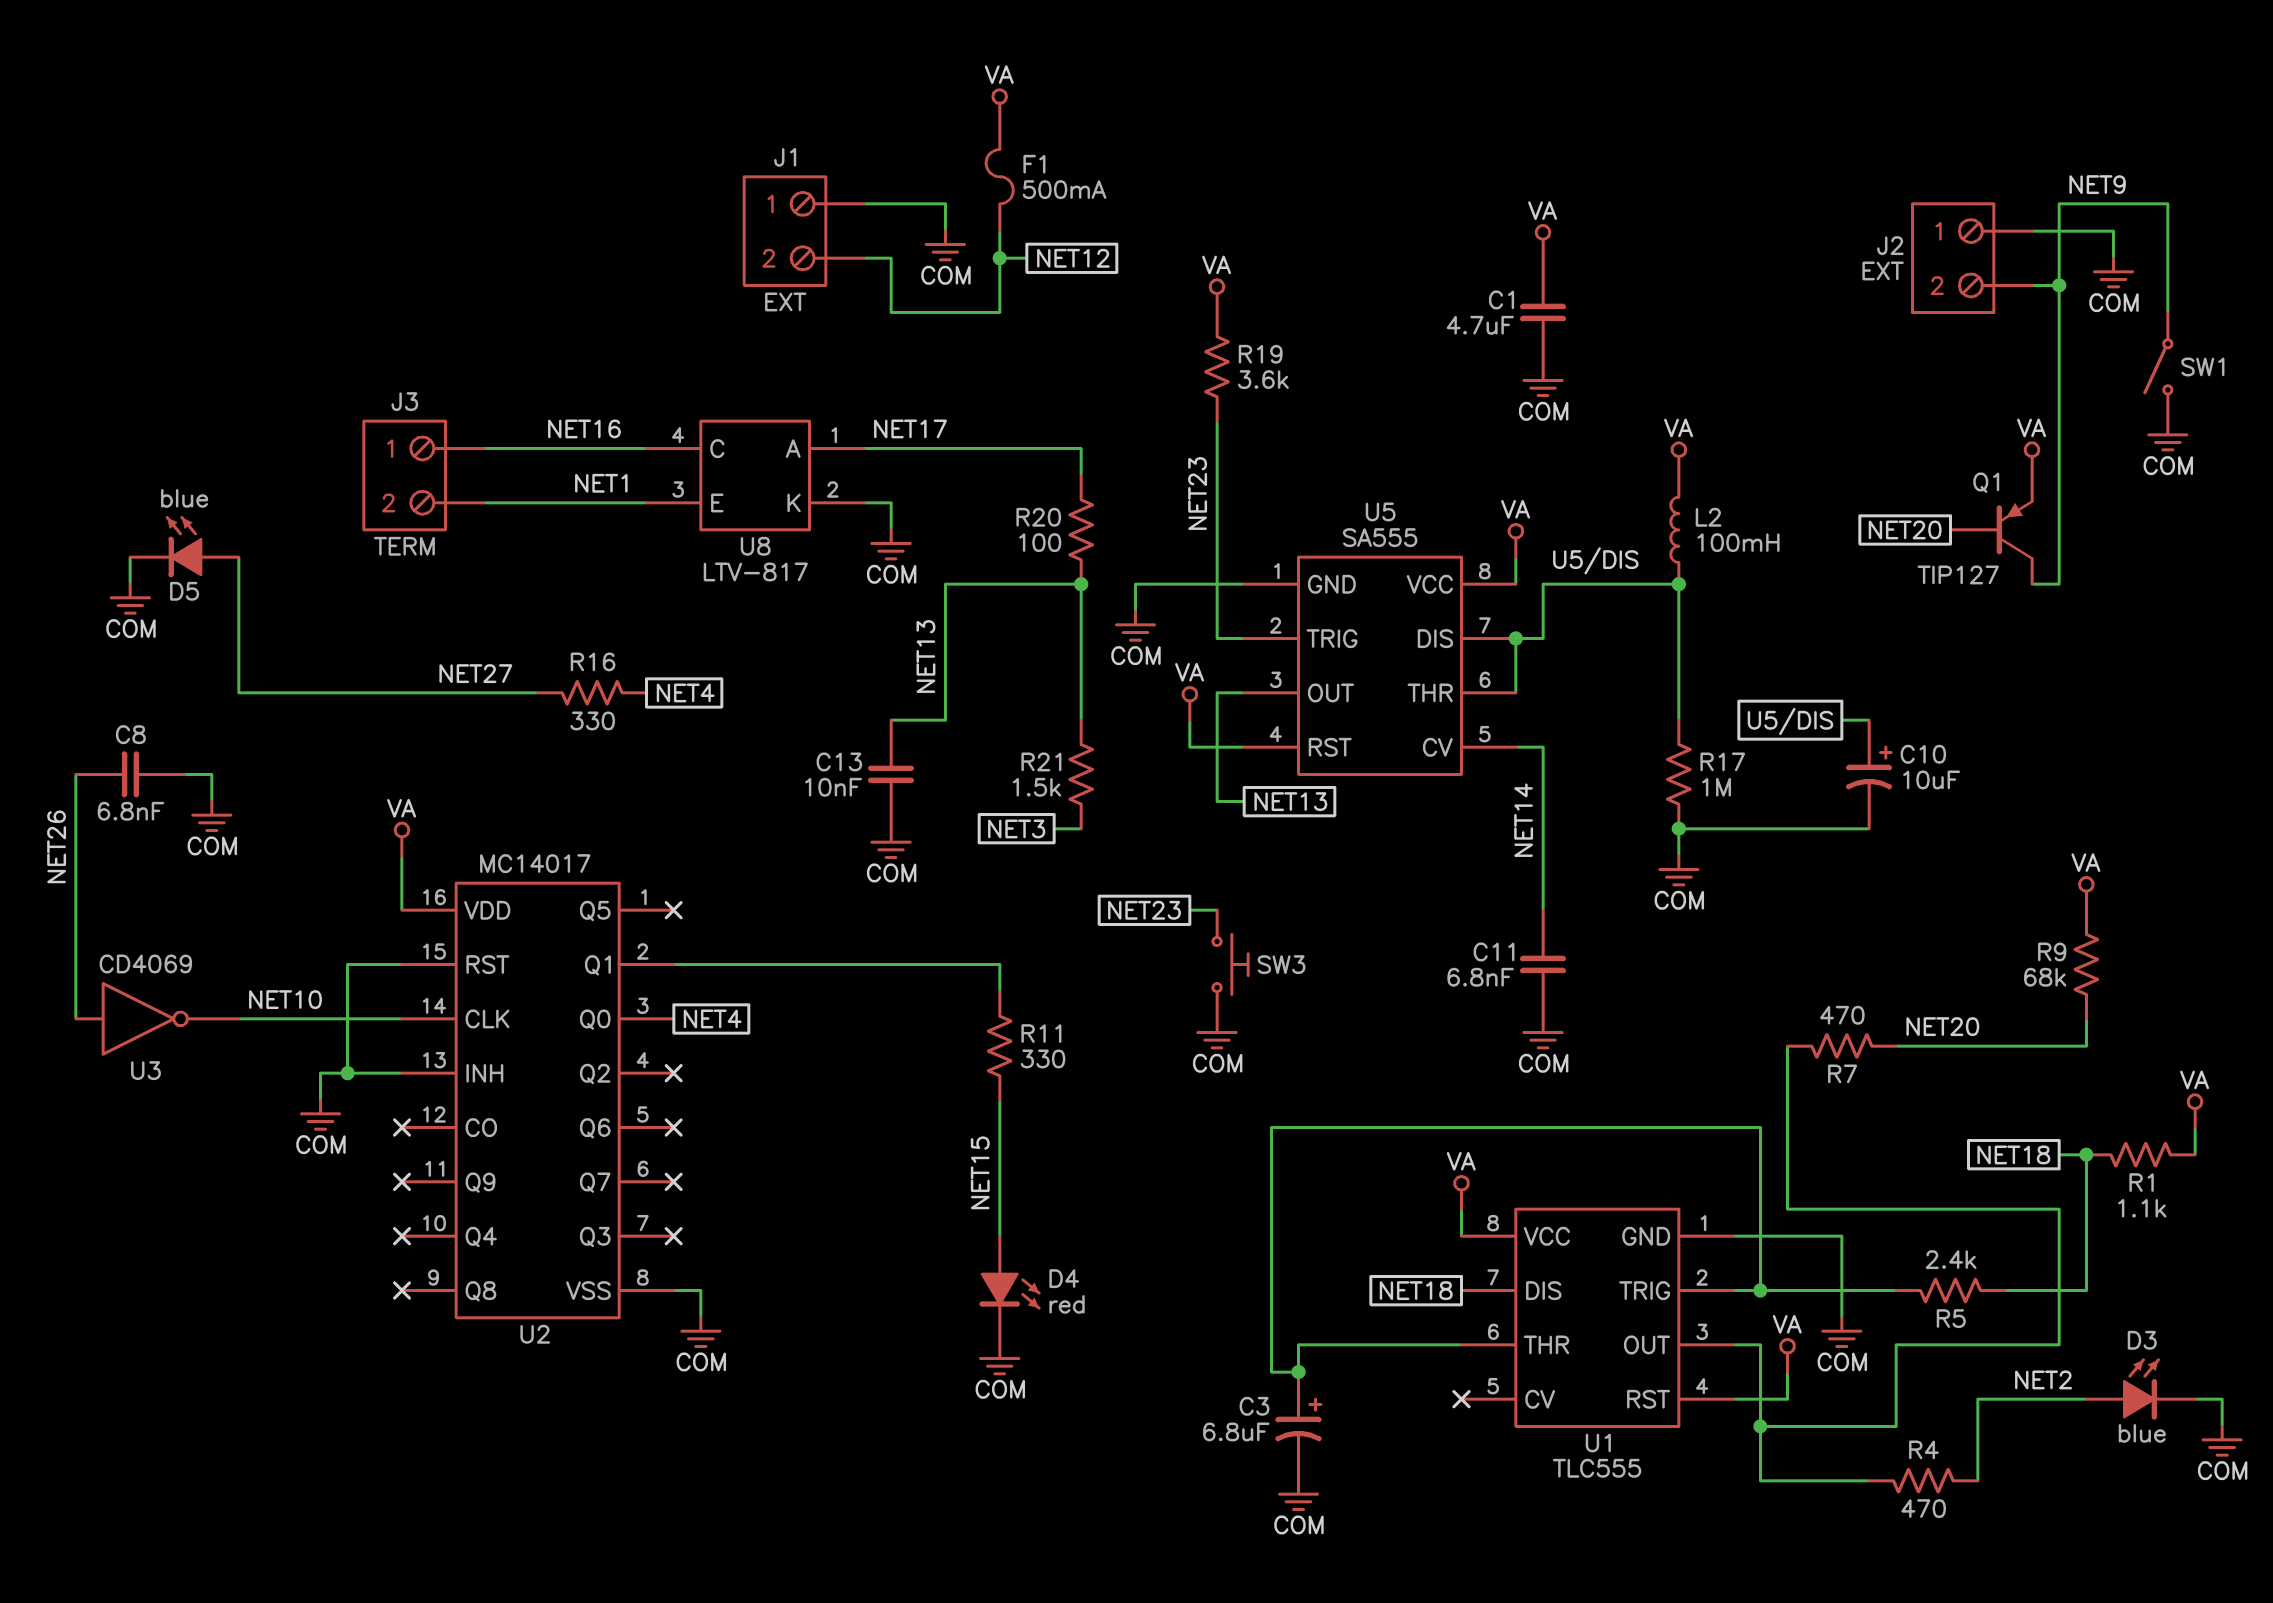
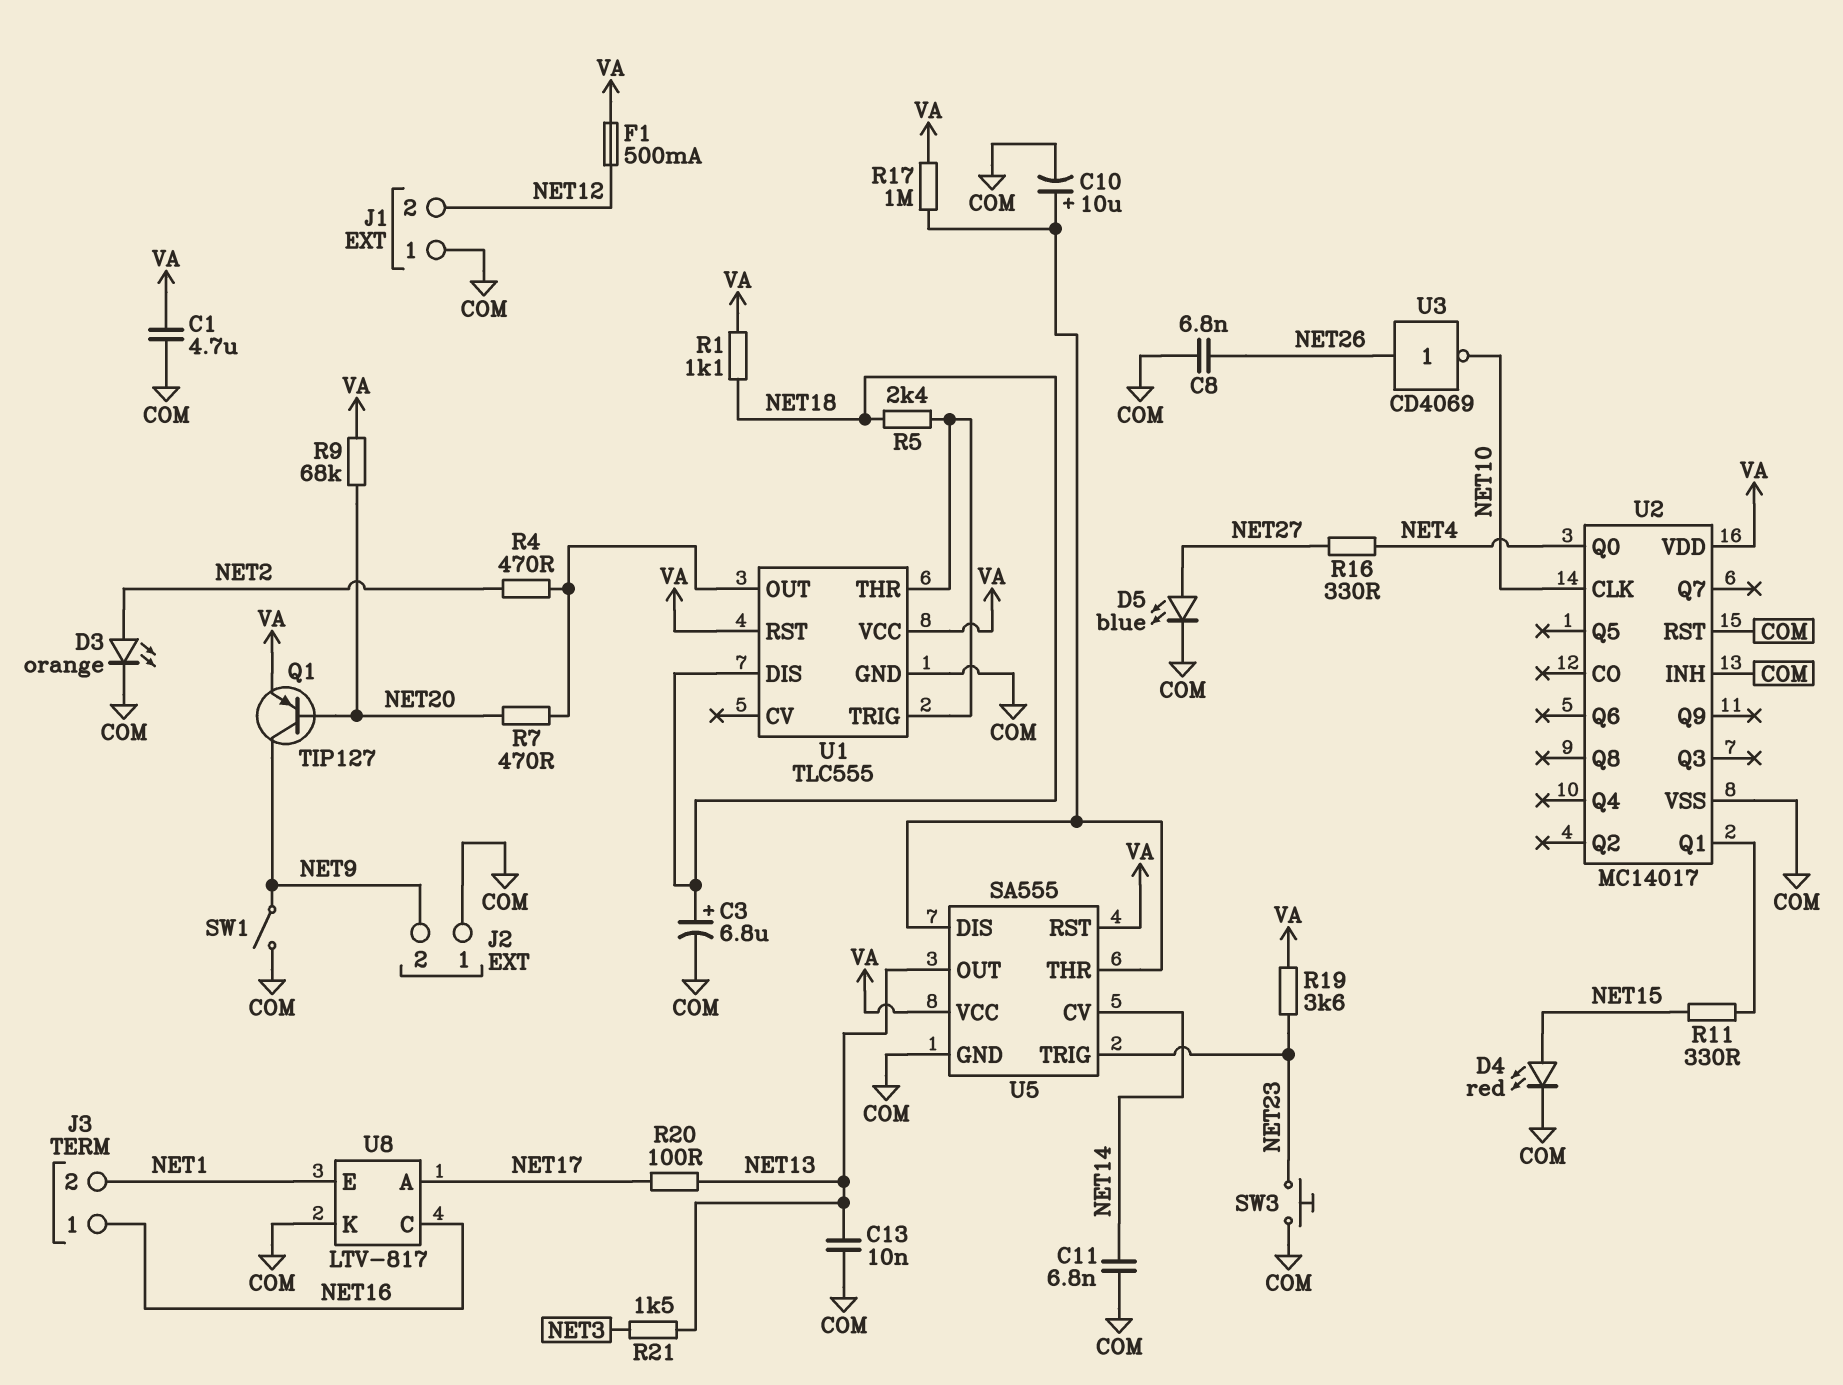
C3: 6.8uF (plus U1/THR, minus COM) -> 6.8uF (plus NET18, minus COM)
D3: LED blue (A NET2, K COM) -> LED orange (A NET2, K COM)
L2: 100mH (U5/DIS, VA) -> none
R17: 1M (COM, U5/DIS) -> 1M (U5/DIS, VA)

